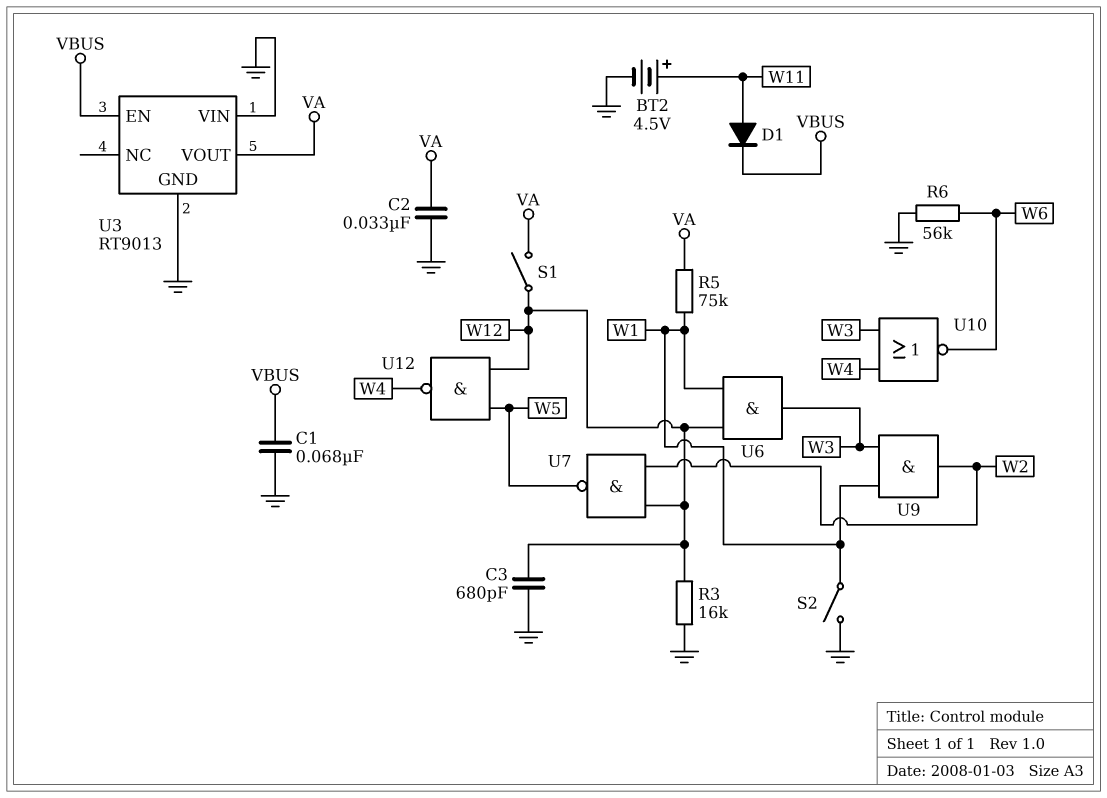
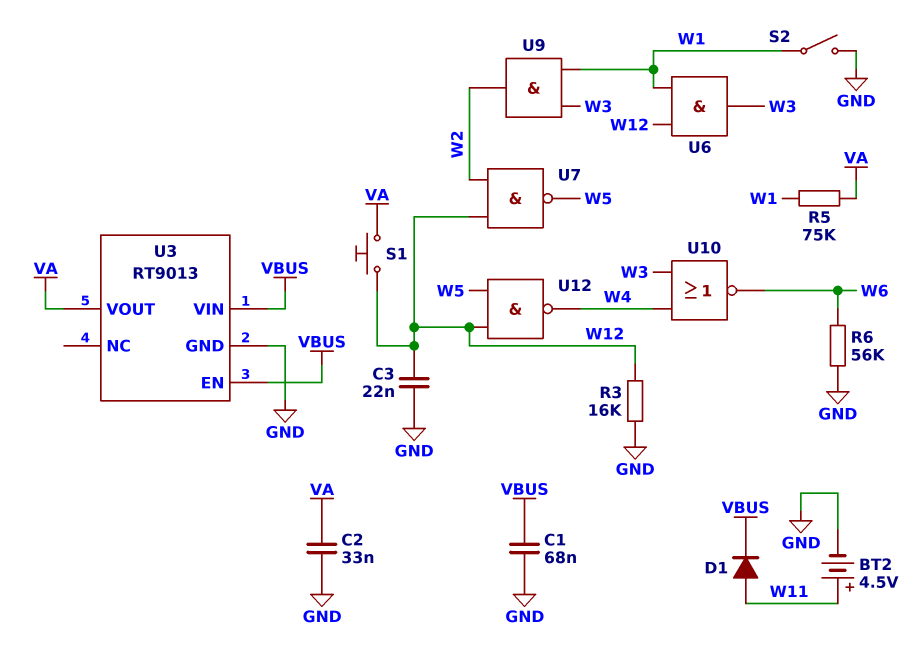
C3: 680pF (GND, W12) -> 22nF (GND, W12)
S1: switch (VA, W12) -> button (VA, W12)
U3 pin VIN: GND -> VBUS

